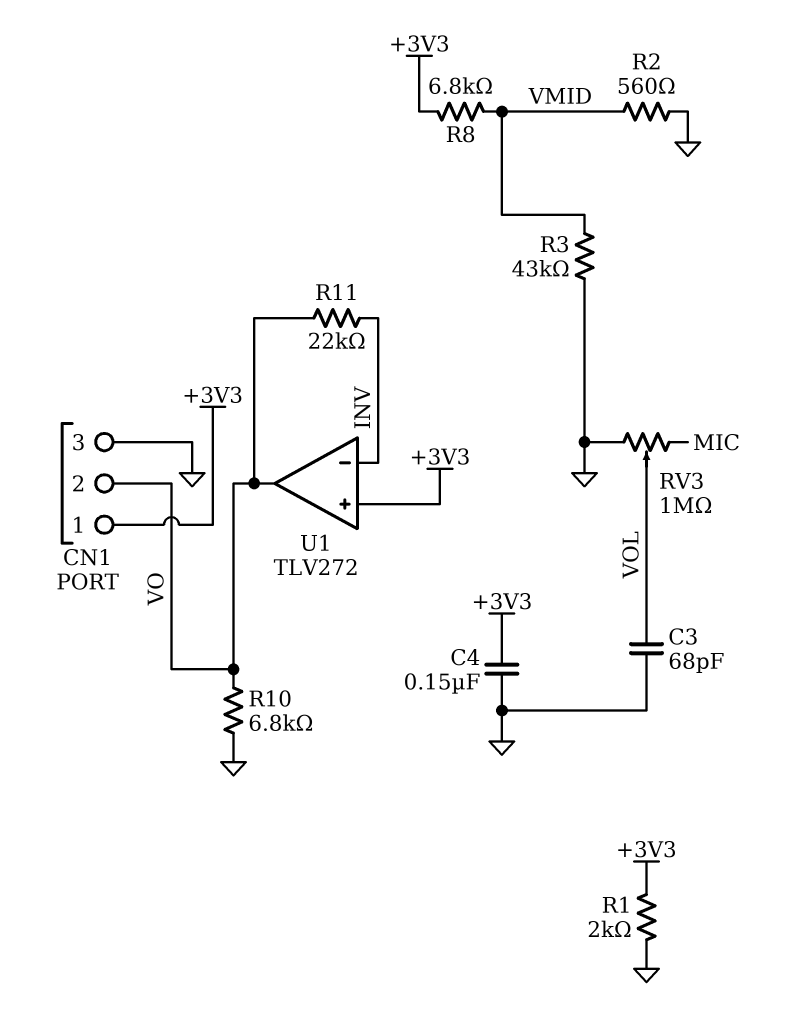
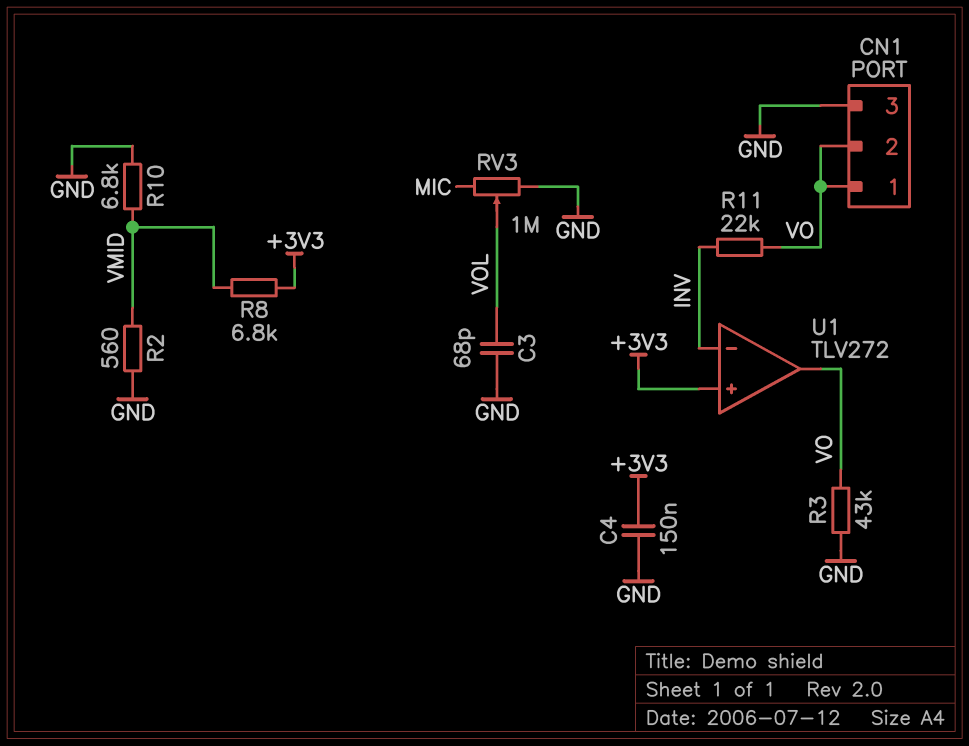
CN1 pin 1: +3V3 -> VO
R1: 2k (+3V3, GND) -> none
R3: 43k (GND, VMID) -> 43k (GND, VO)
R10: 6.8k (GND, VO) -> 6.8k (GND, VMID)

